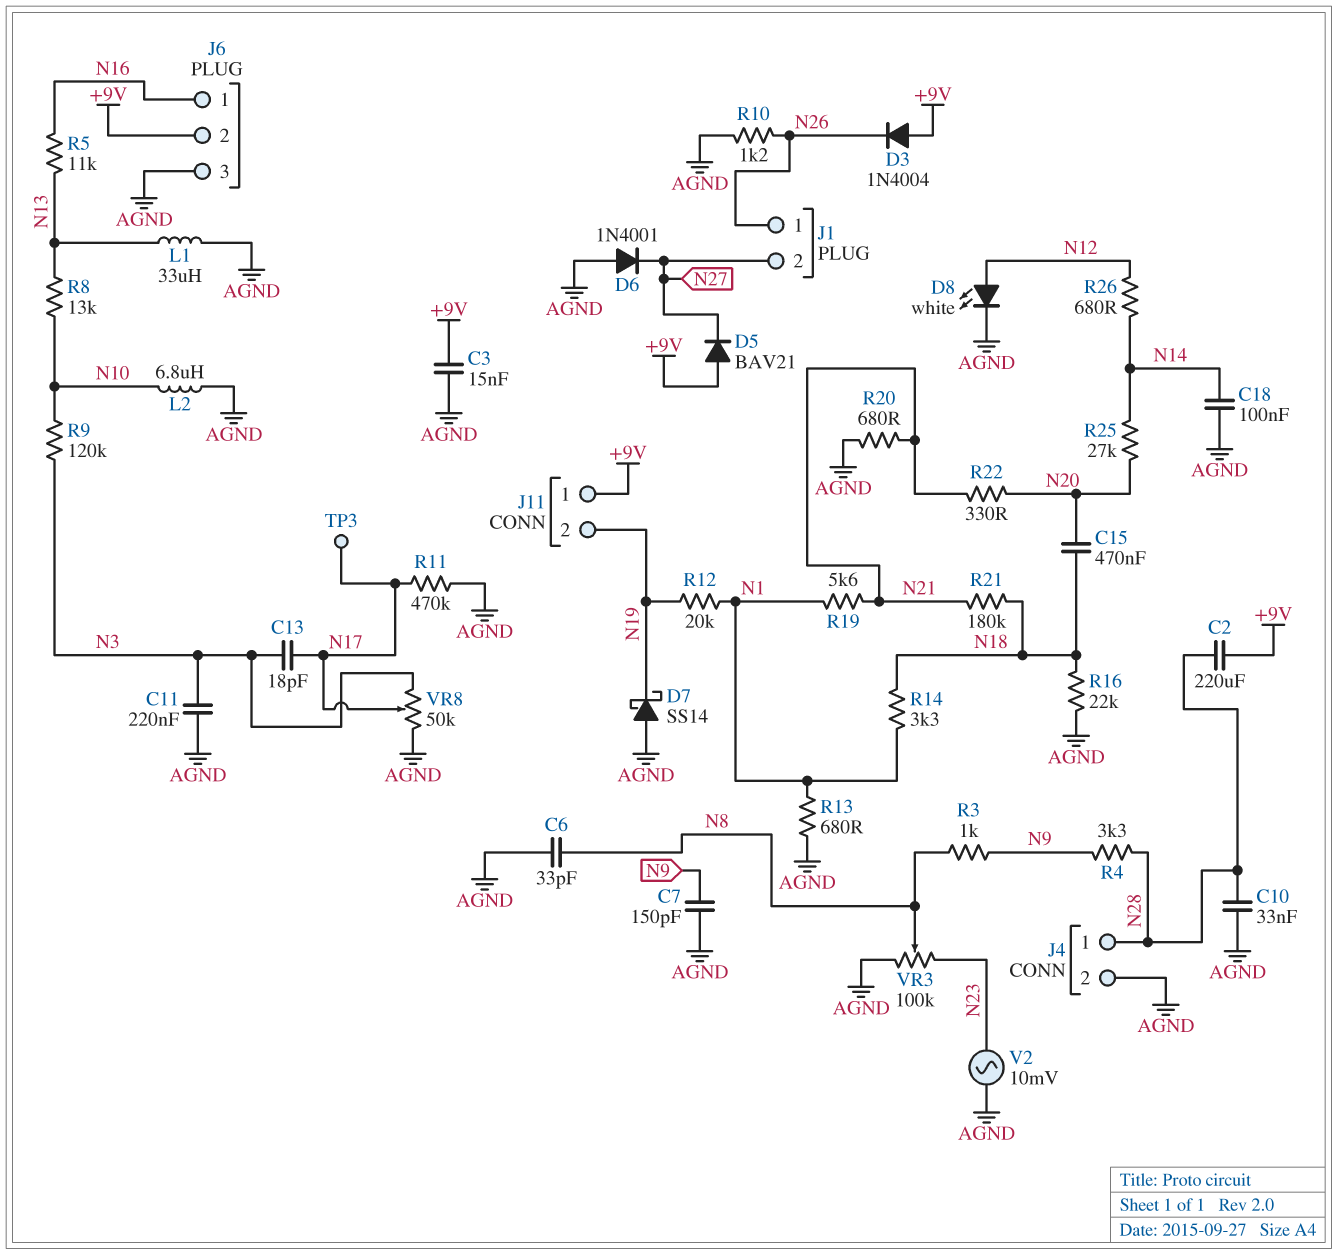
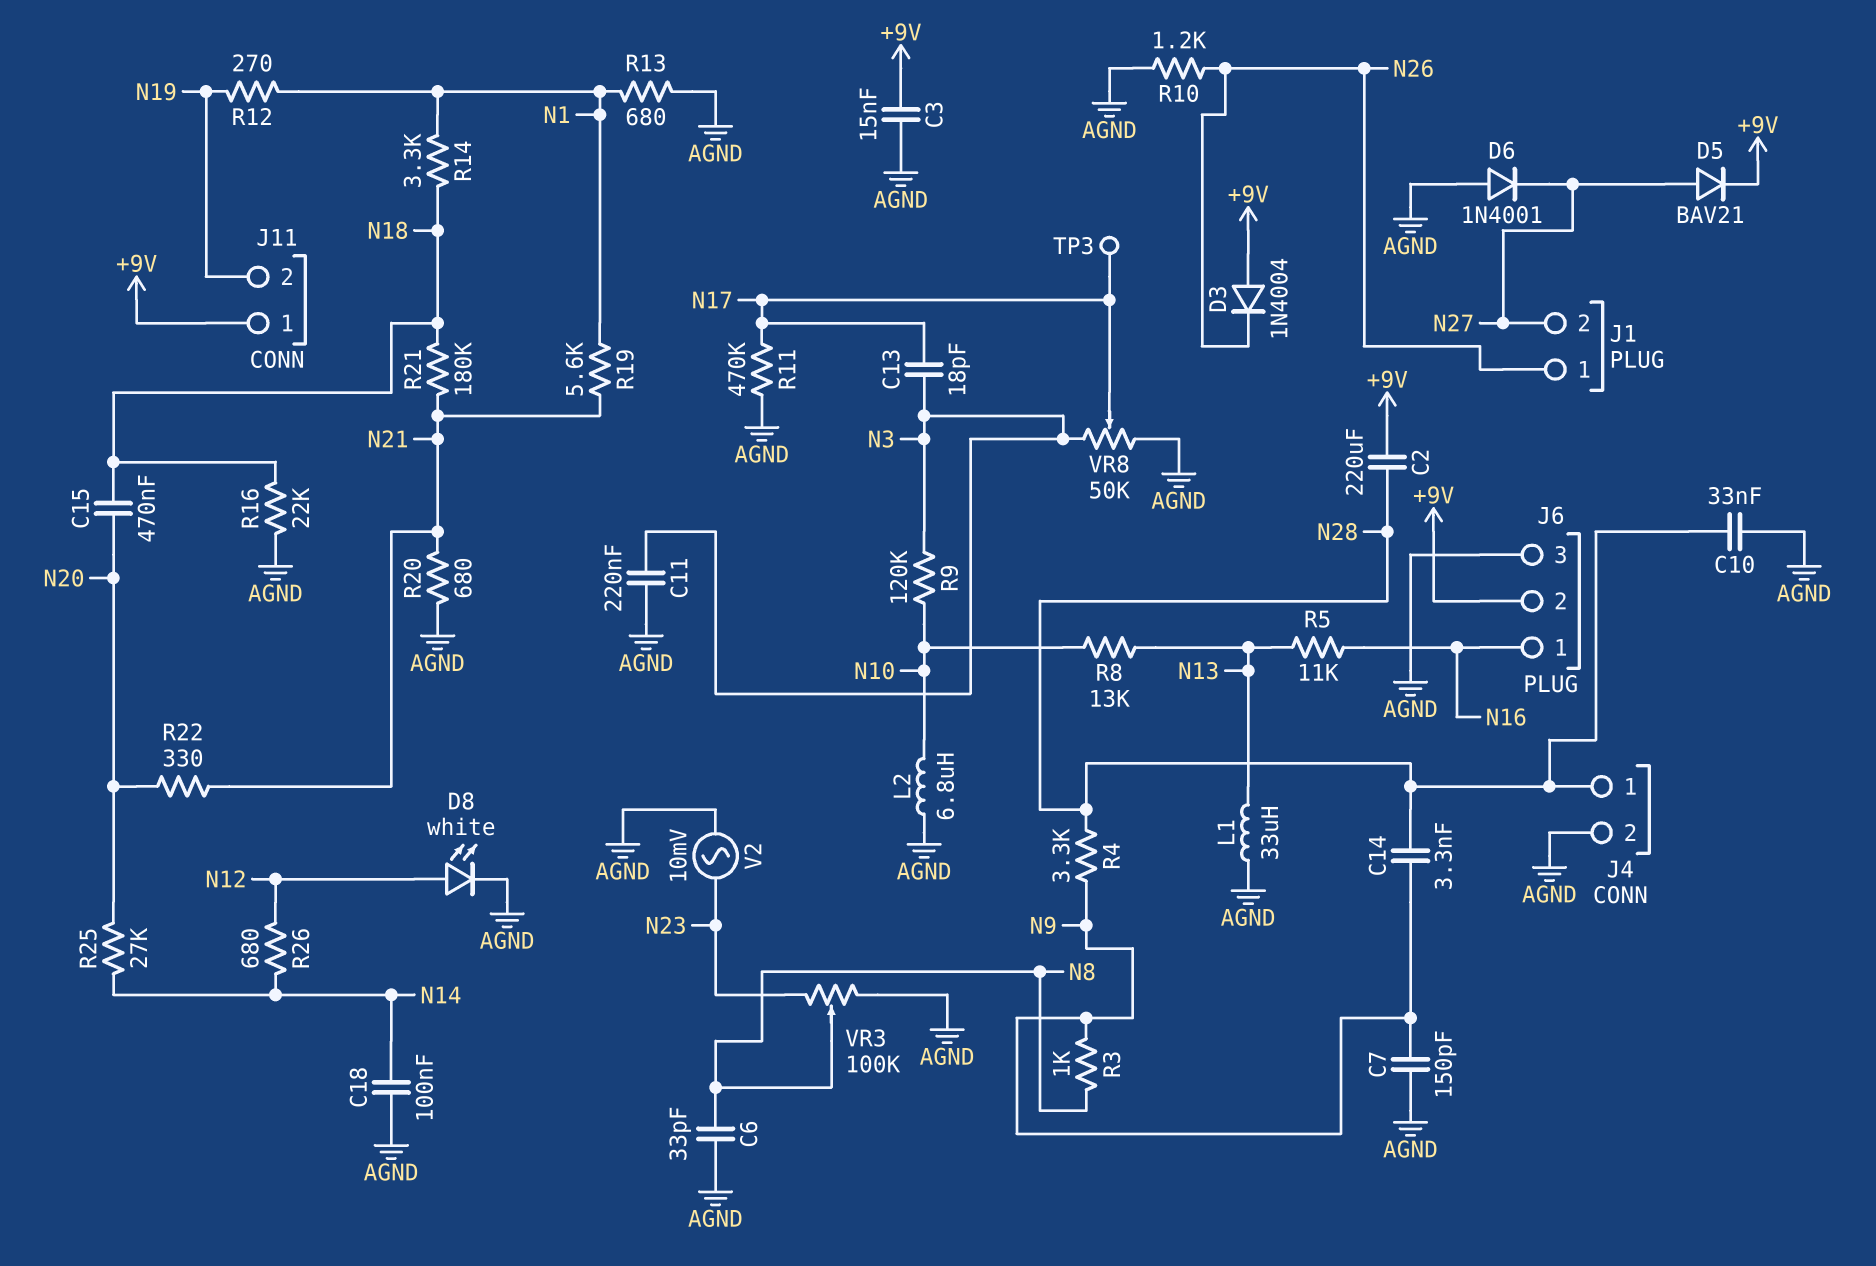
C14: none -> 3.3nF (N9, N28)
D5: diode BAV21 (A +9V, K N27) -> diode BAV21 (A N27, K +9V)
D7: schottky SS14 (A AGND, K N19) -> none
R12: 20k (N1, N19) -> 270 (N1, N19)

